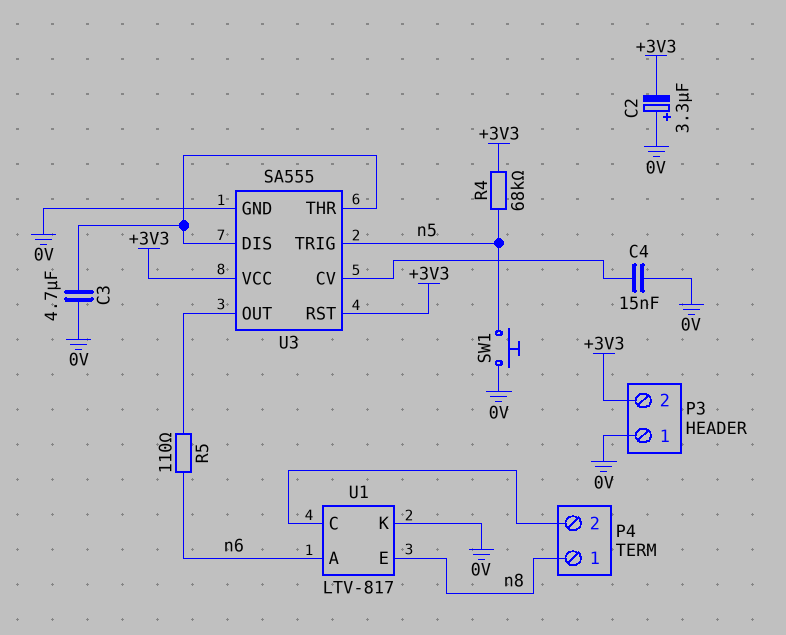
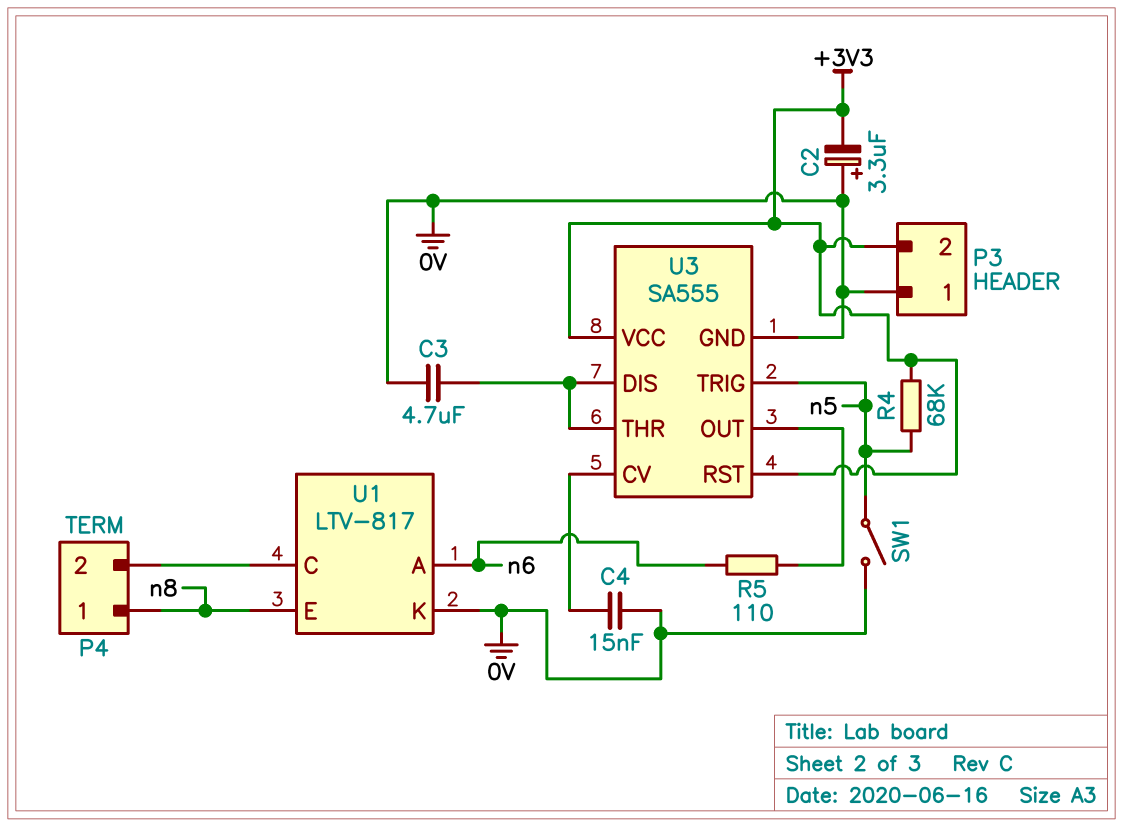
SW1: button (0V, n5) -> switch (0V, n5)

